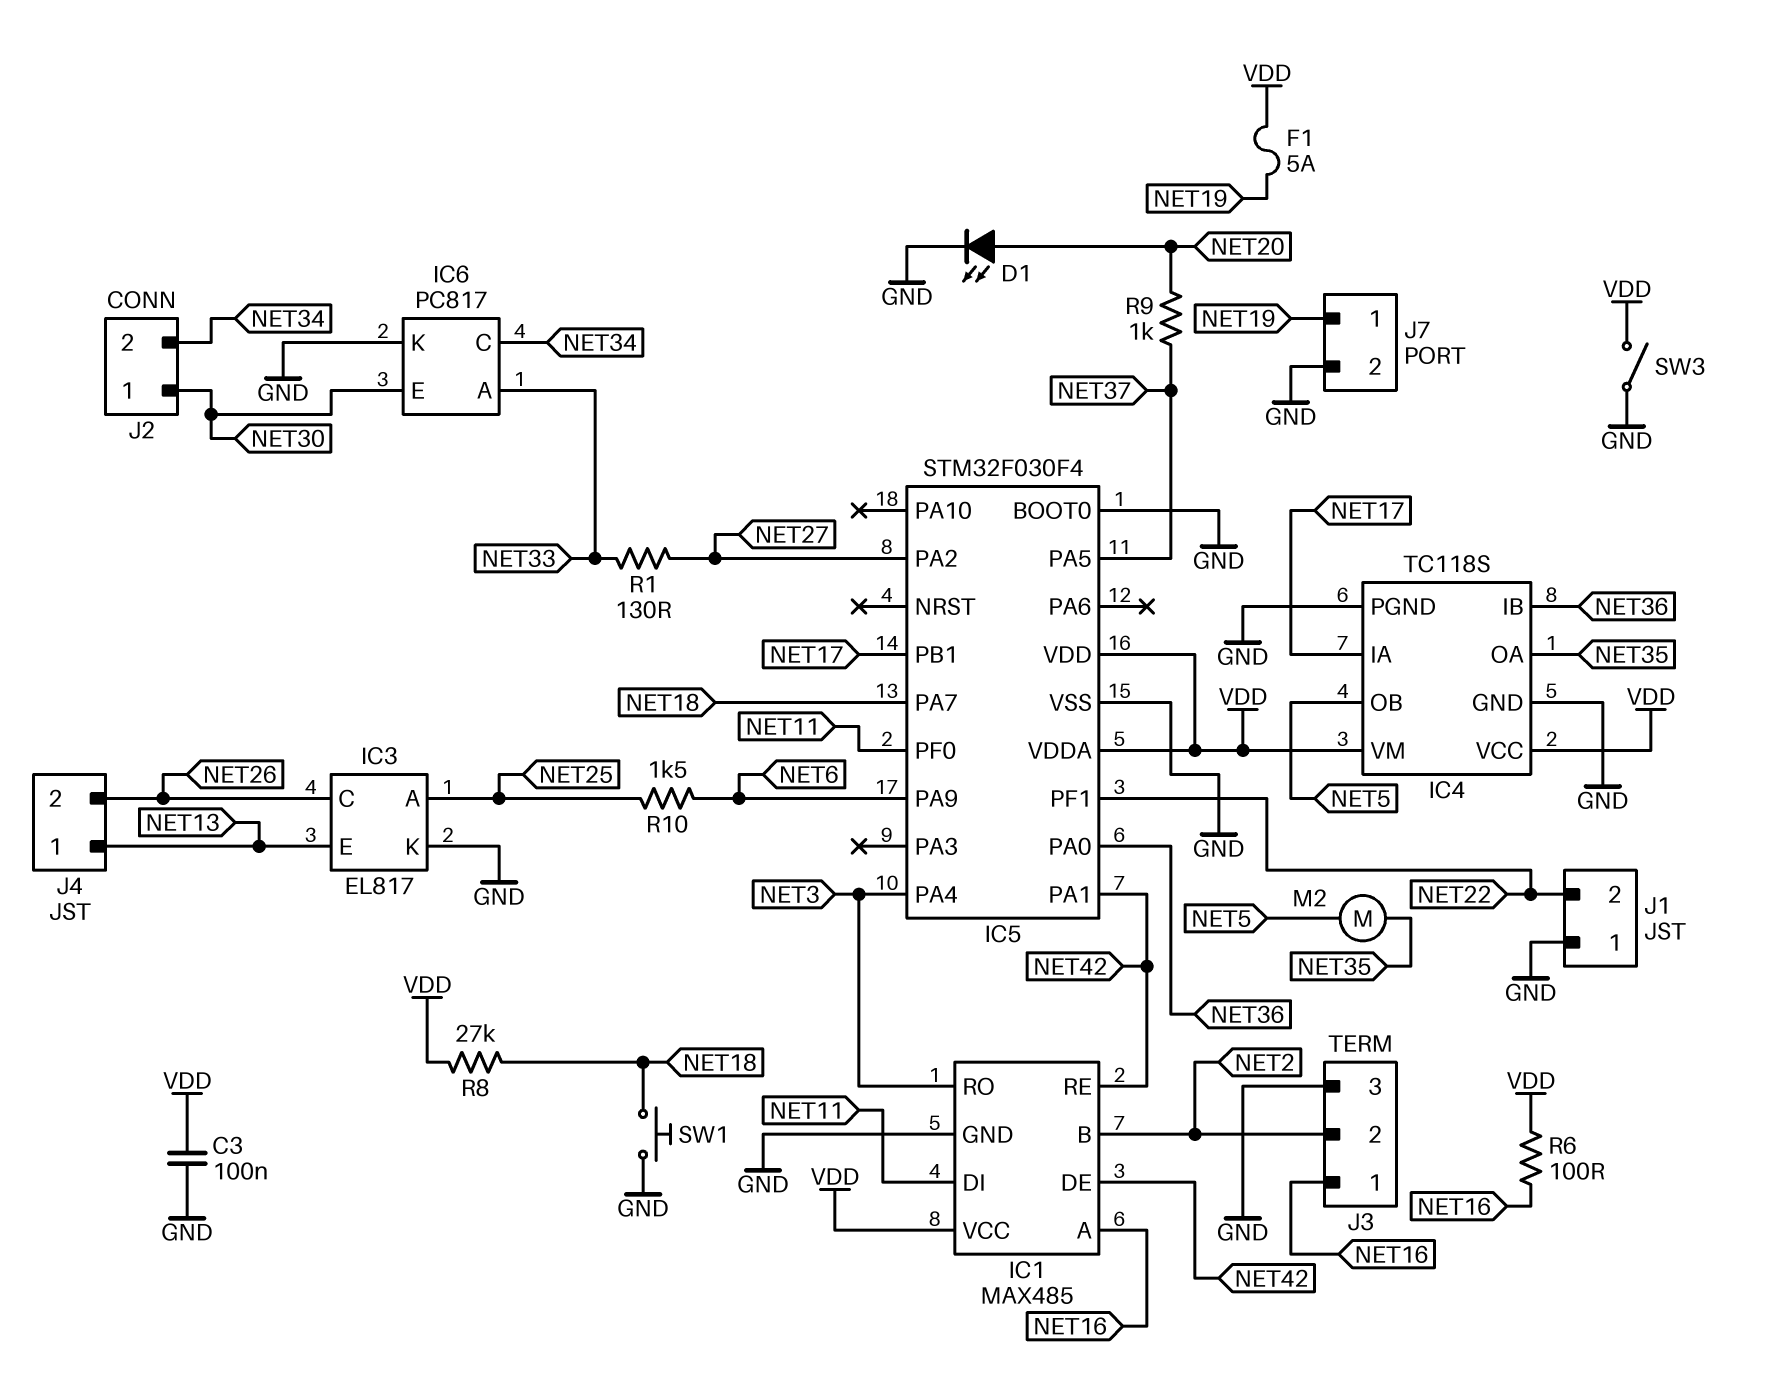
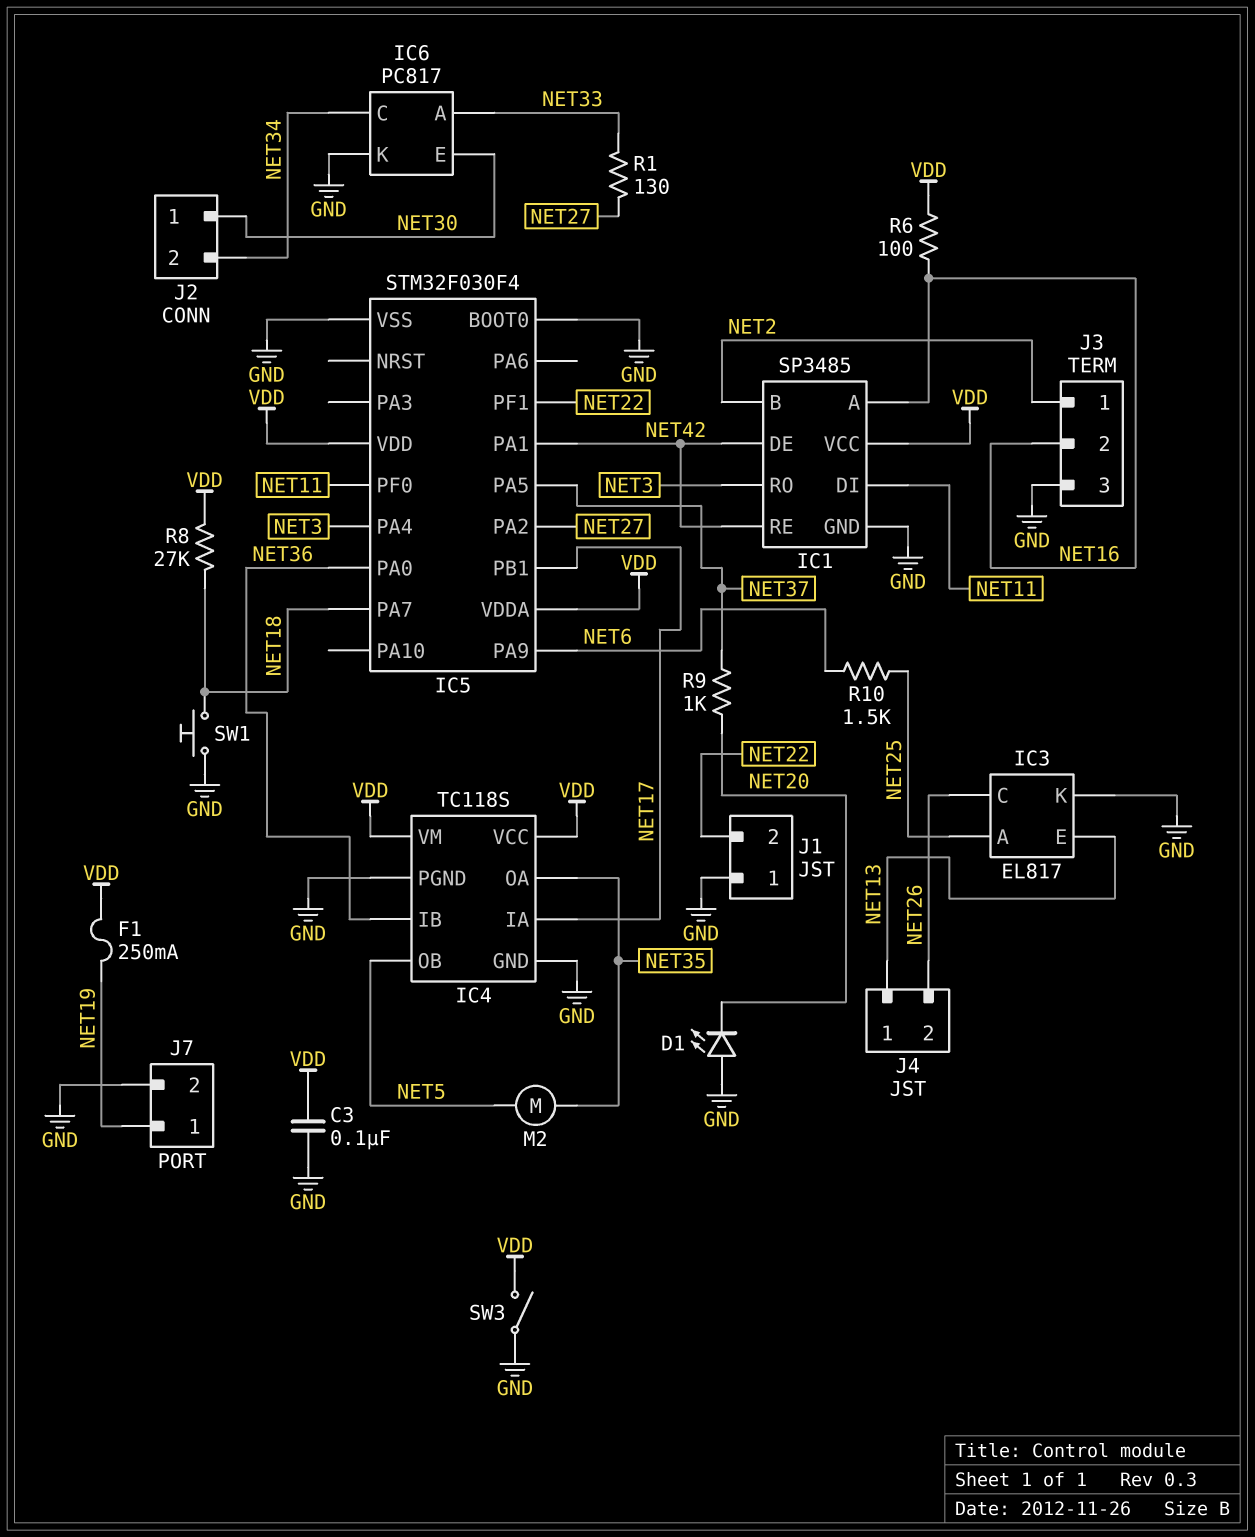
D1: LED (A NET20, K GND) -> LED (A GND, K NET20)
F1: 5A (NET19, VDD) -> 250mA (NET19, VDD)
IC1: MAX485 -> SP3485
J3 pin 1: NET16 -> NET2
J3 pin 2: NET2 -> NET16

